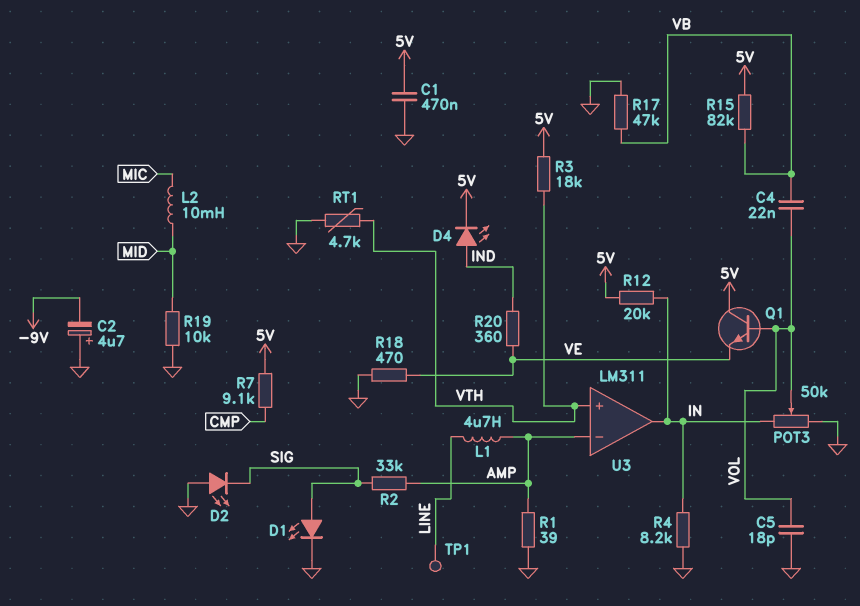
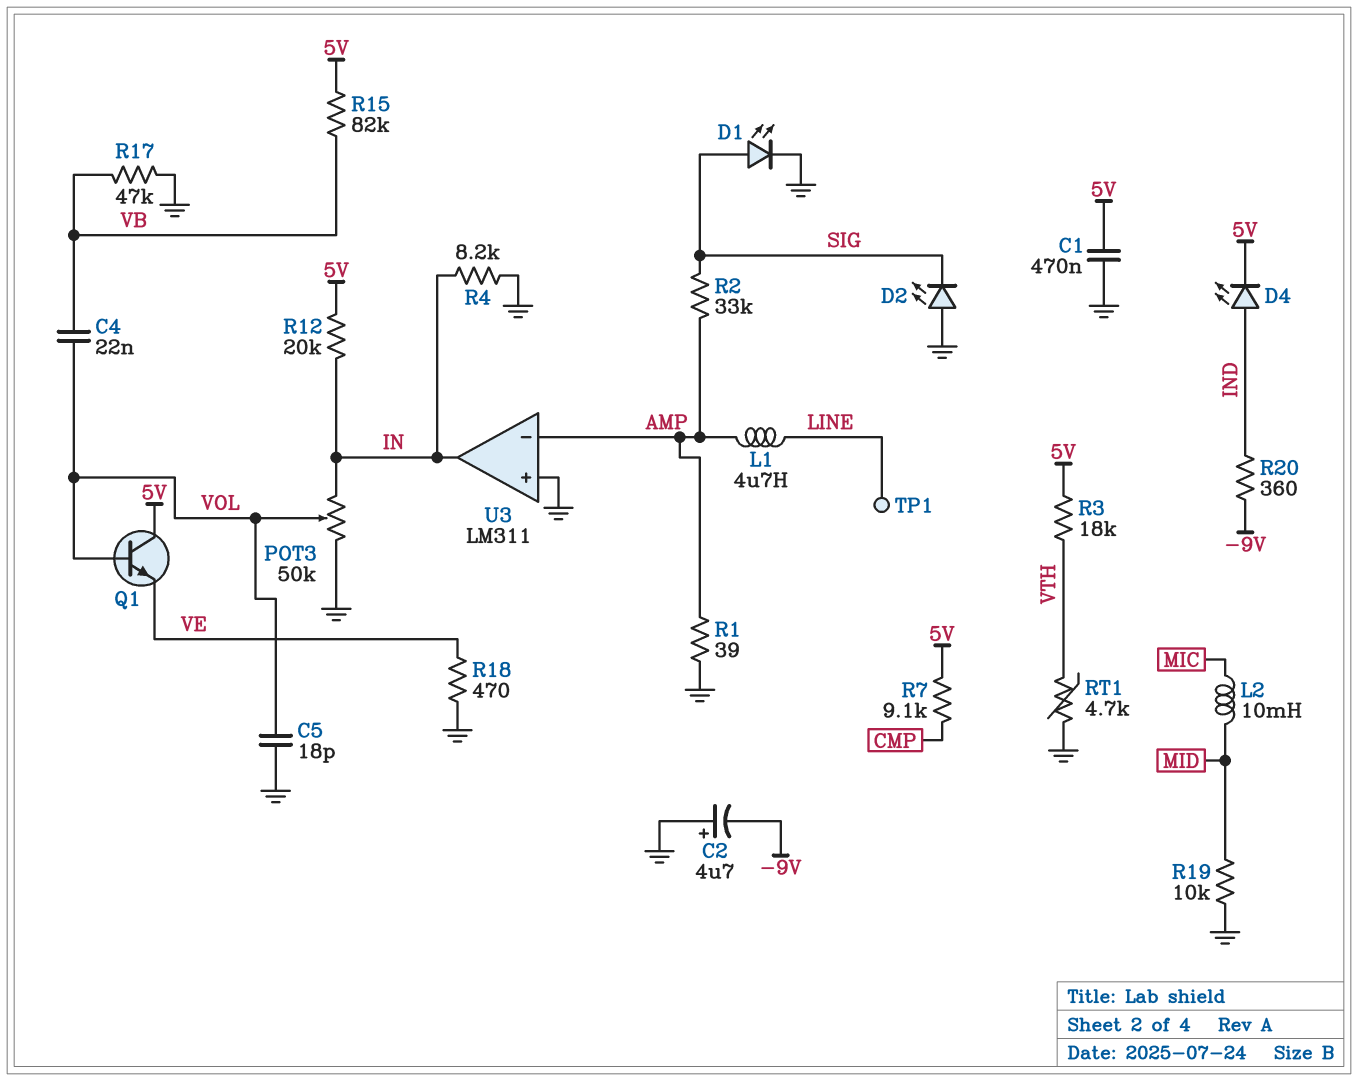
R20: 360 (IND, VE) -> 360 (-9V, IND)
U3 pin in+: VTH -> GND

